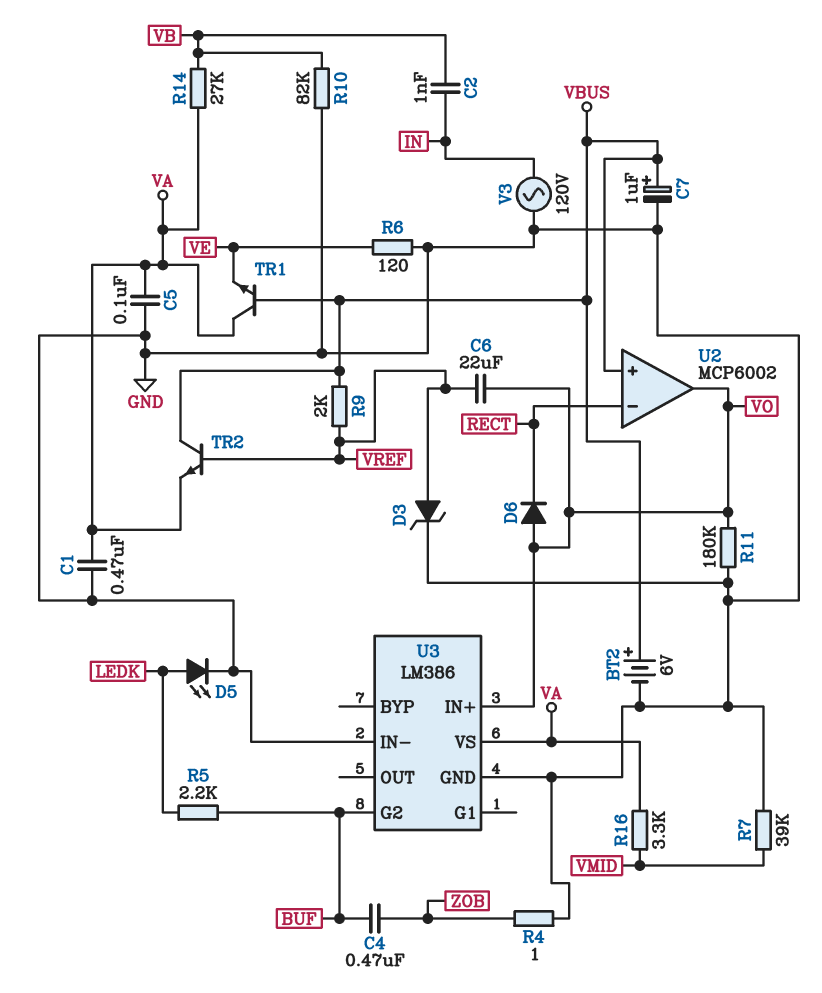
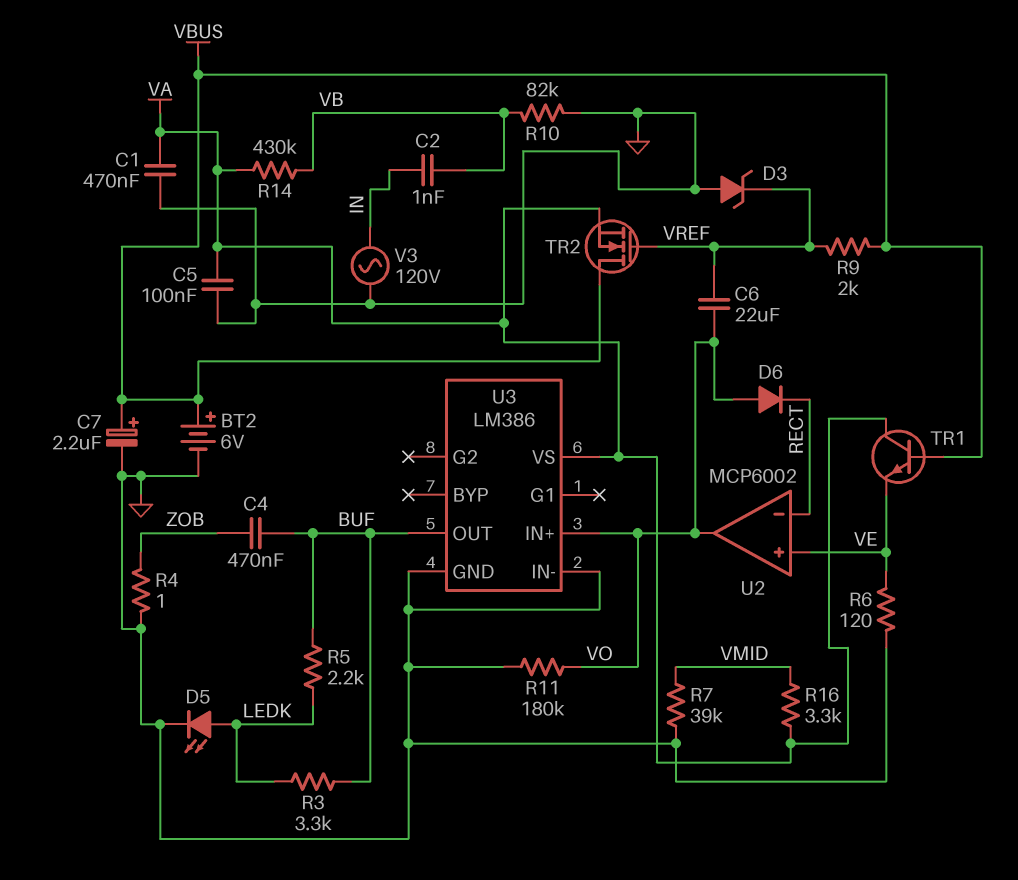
C7: 1uF (plus VBUS, minus GND) -> 2.2uF (plus VBUS, minus GND)
D3: zener (A VREF, K GND) -> zener (A GND, K VREF)
R3: none -> 3.3k (BUF, LEDK)
R14: 27k (VA, VB) -> 430k (VA, VB)
TR2: NPN (B VREF, C VBUS, E VA) -> NMOS (G VREF, D VBUS, S VA)
U2 pin in+: VBUS -> VE
U3 pin G2: BUF -> none
U3 pin OUT: none -> BUF

